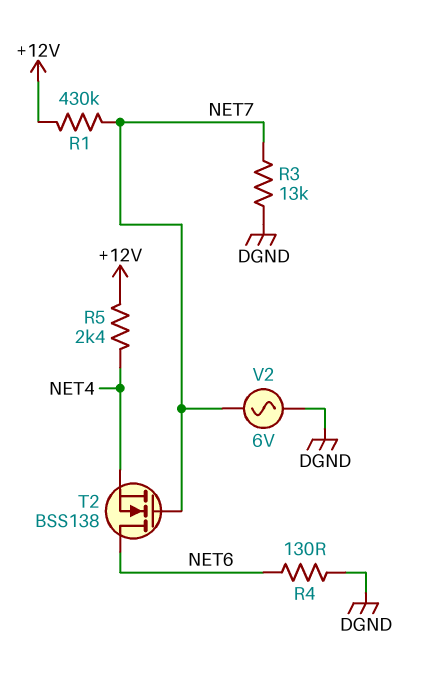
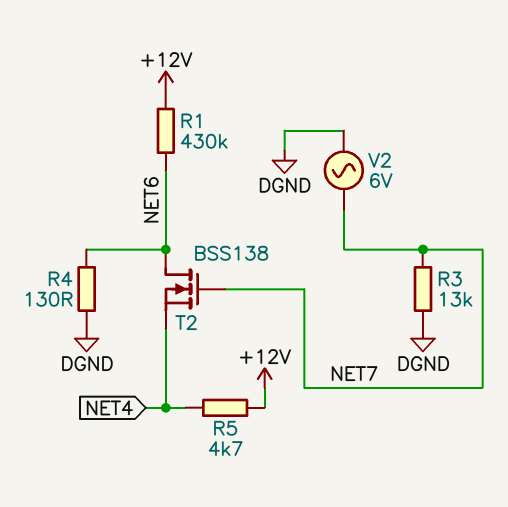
R1: 430k (+12V, NET7) -> 430k (+12V, NET6)
R5: 2.4k (+12V, NET4) -> 4.7k (+12V, NET4)

